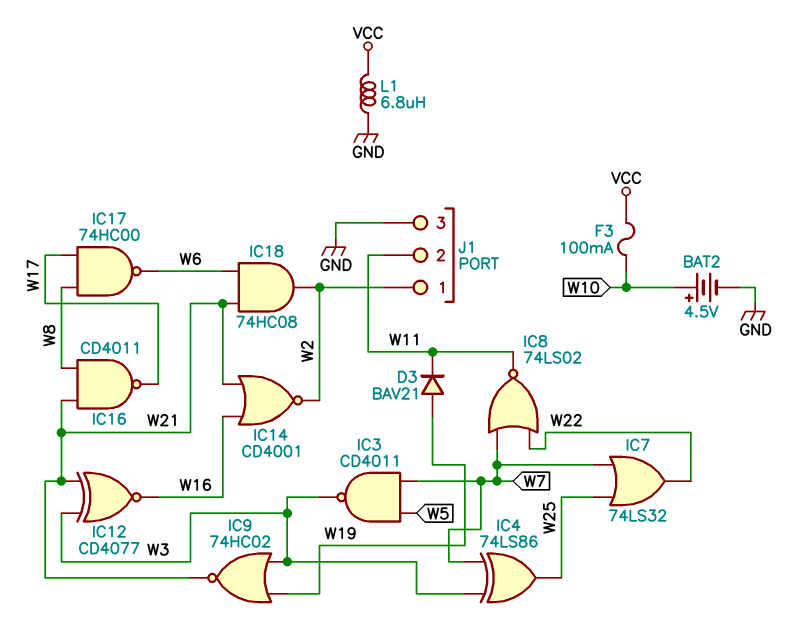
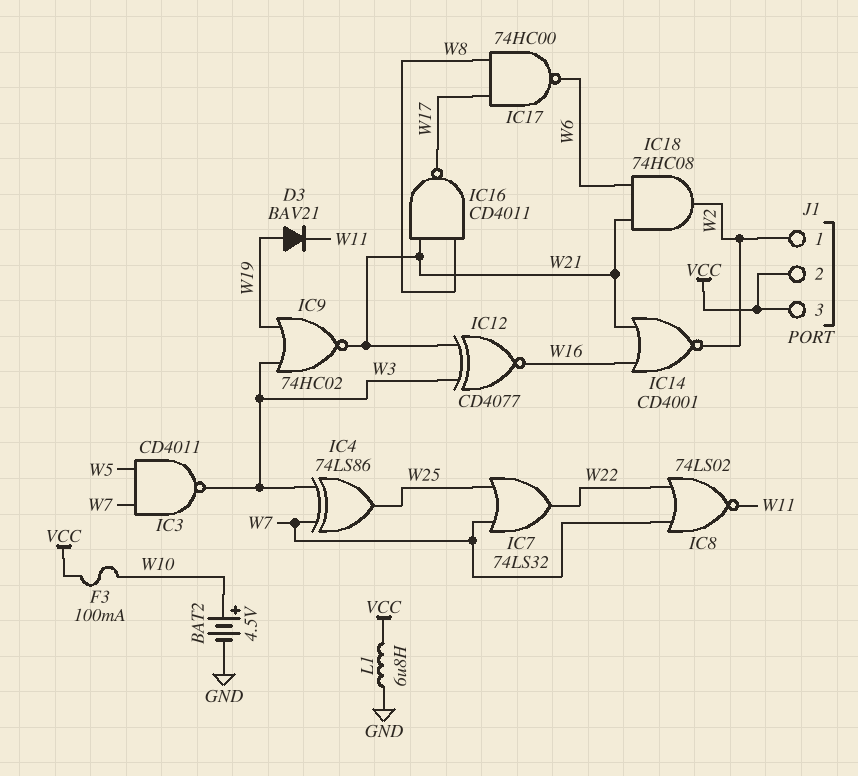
J1 pin 2: W11 -> VCC
J1 pin 3: GND -> VCC

